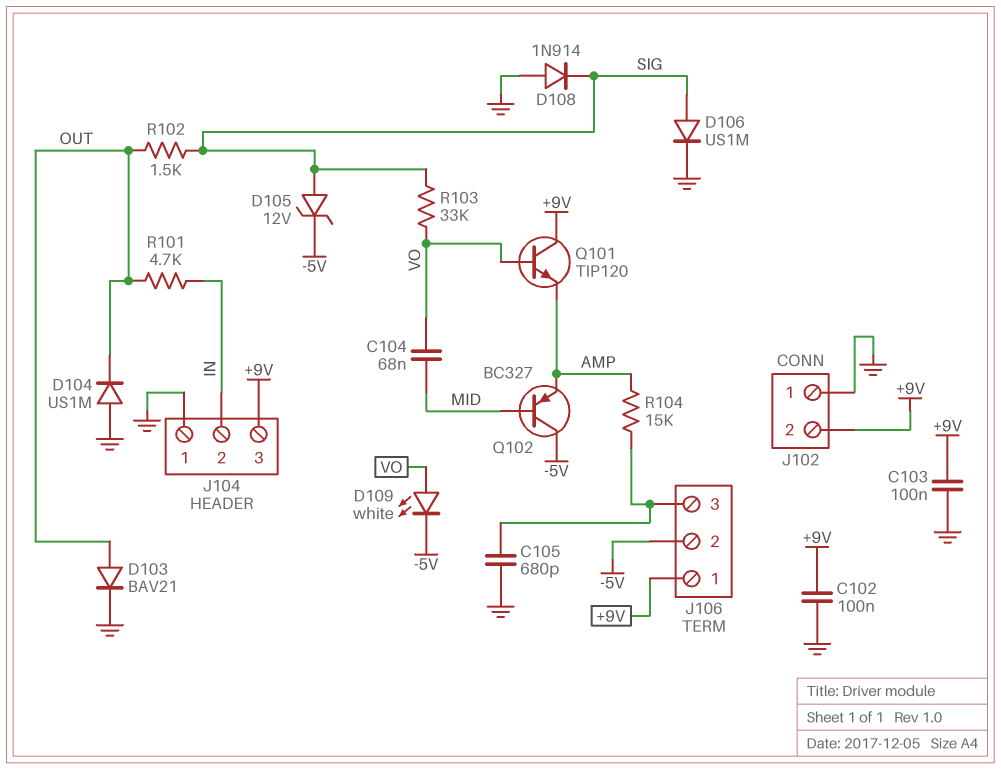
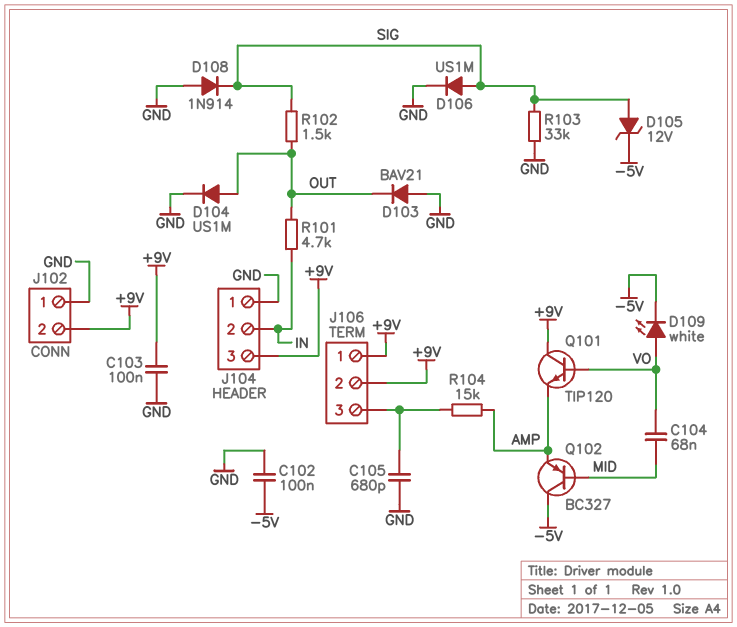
C102: 100nF (+9V, GND) -> 100nF (-5V, GND)
D103: diode BAV21 (A OUT, K GND) -> diode BAV21 (A GND, K OUT)
D104: diode US1M (A GND, K OUT) -> diode US1M (A OUT, K GND)
J106 pin 2: -5V -> +9V
R103: 33k (SIG, VO) -> 33k (GND, SIG)

